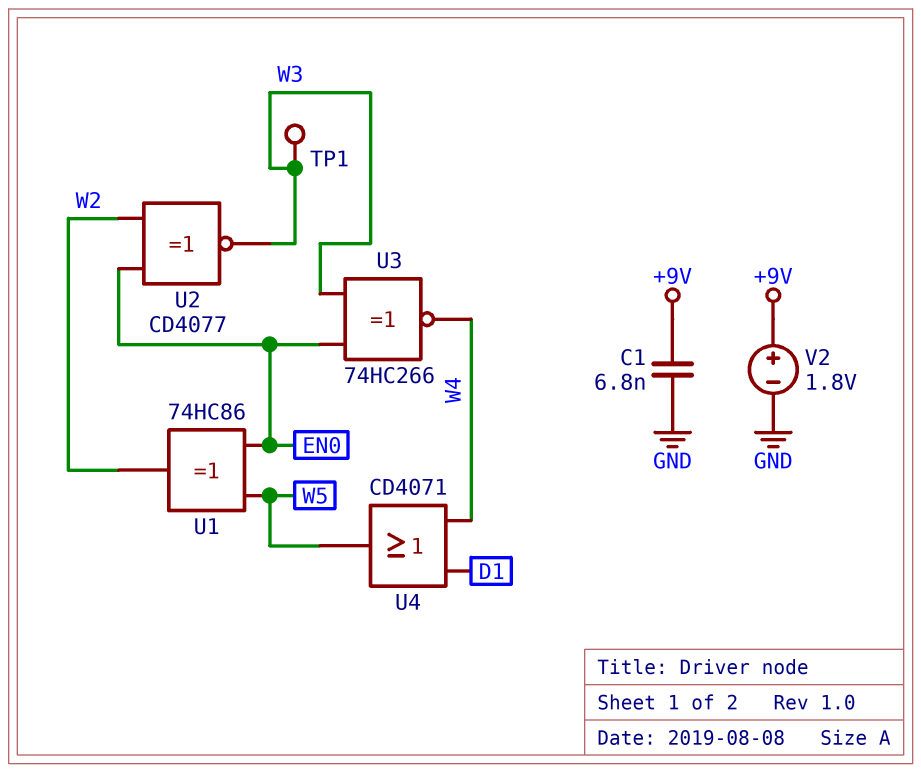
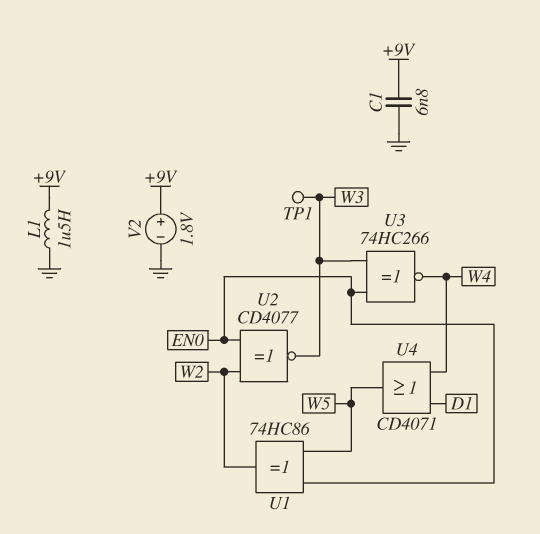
L1: none -> 1.5uH (+9V, GND)

